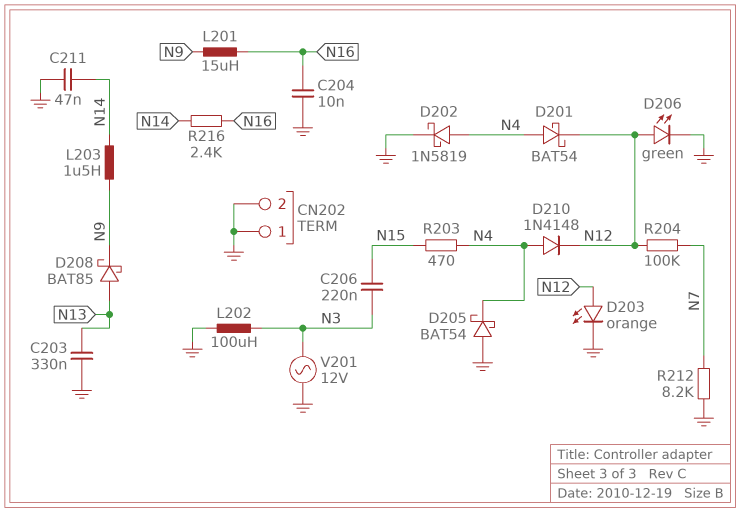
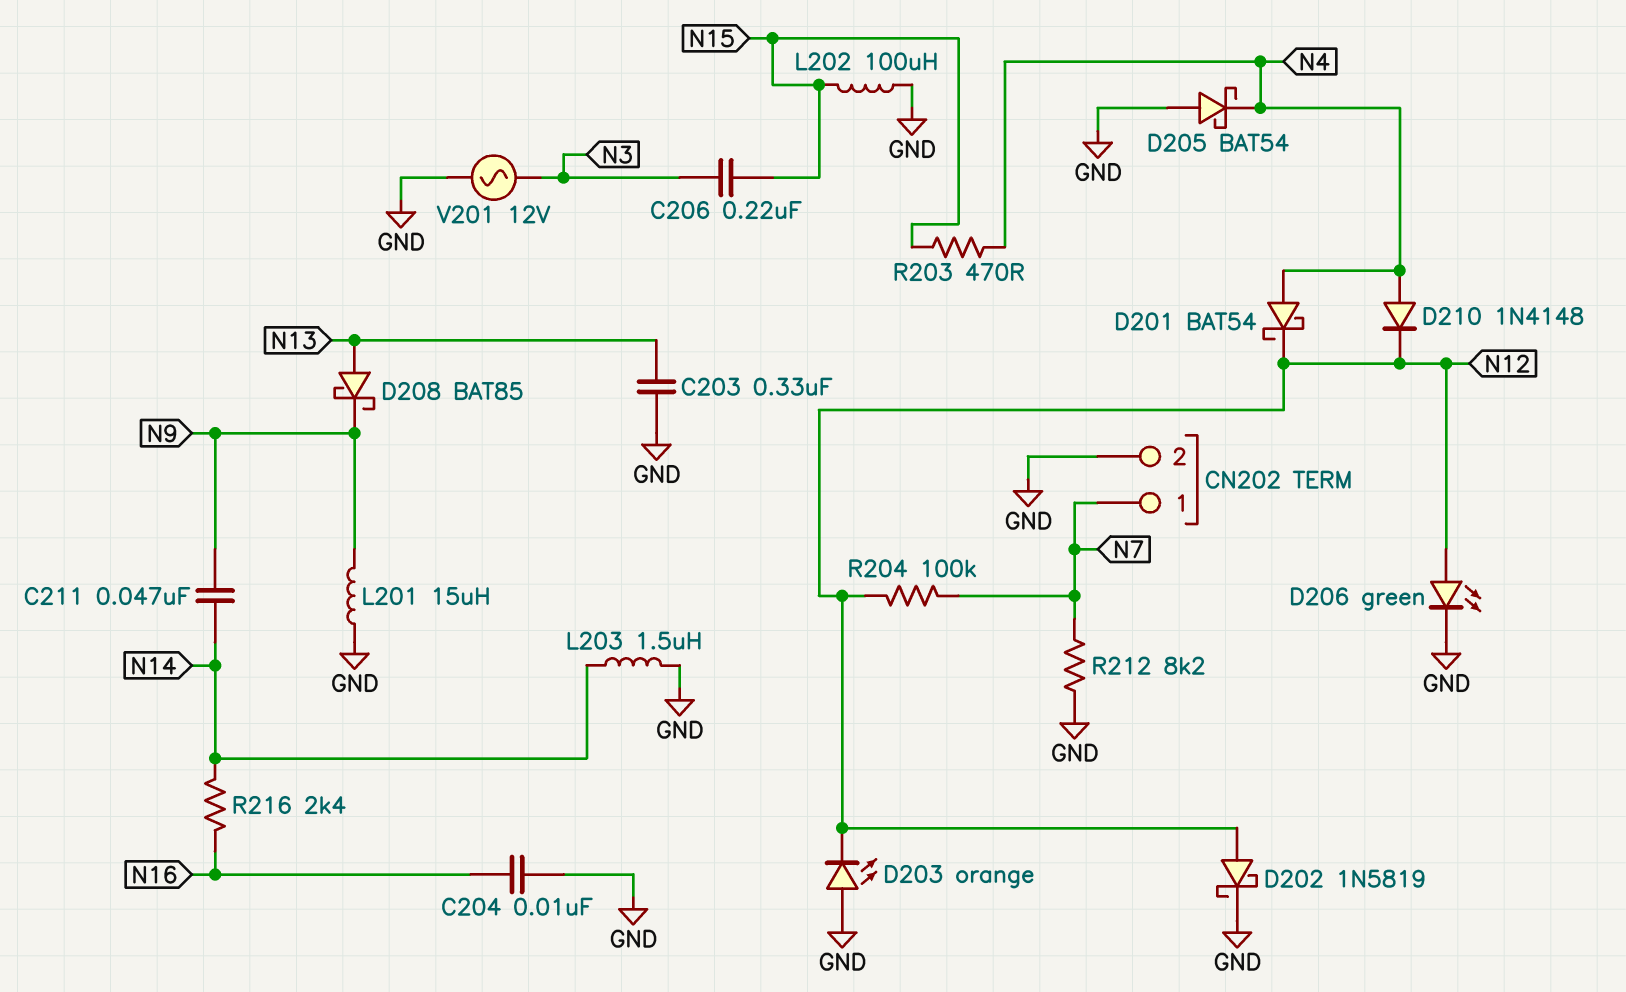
C211: 47nF (GND, N14) -> 47nF (N9, N14)
CN202 pin 1: GND -> N7
D202: schottky 1N5819 (A N4, K GND) -> schottky 1N5819 (A N12, K GND)
D203: LED orange (A N12, K GND) -> LED orange (A GND, K N12)
L201: 15uH (N9, N16) -> 15uH (GND, N9)
L202: 100uH (GND, N3) -> 100uH (GND, N15)
L203: 1.5uH (N9, N14) -> 1.5uH (GND, N14)

